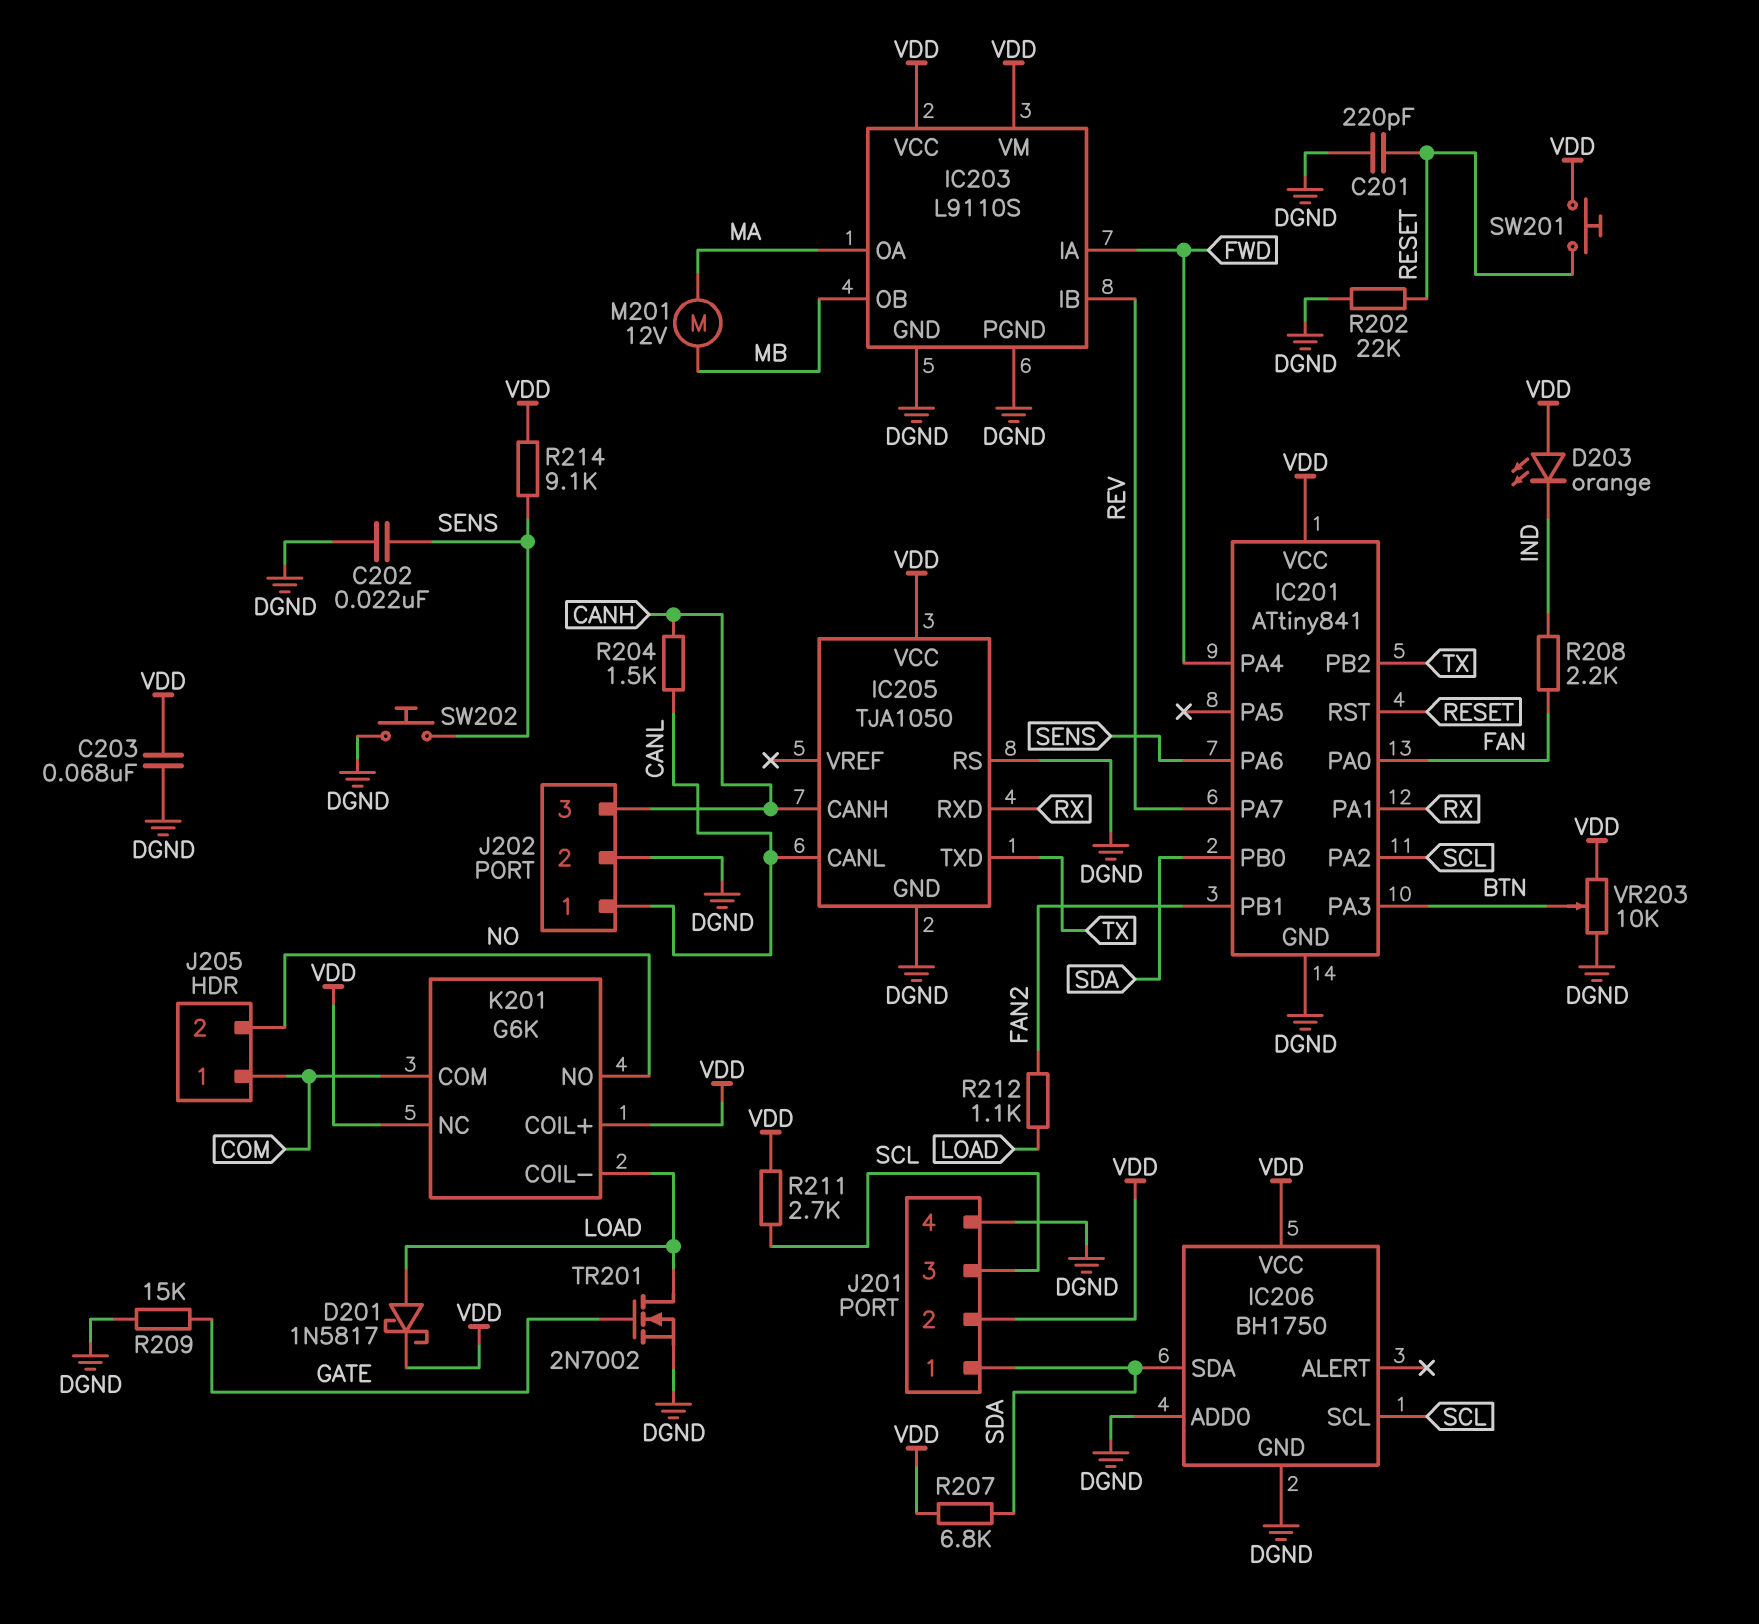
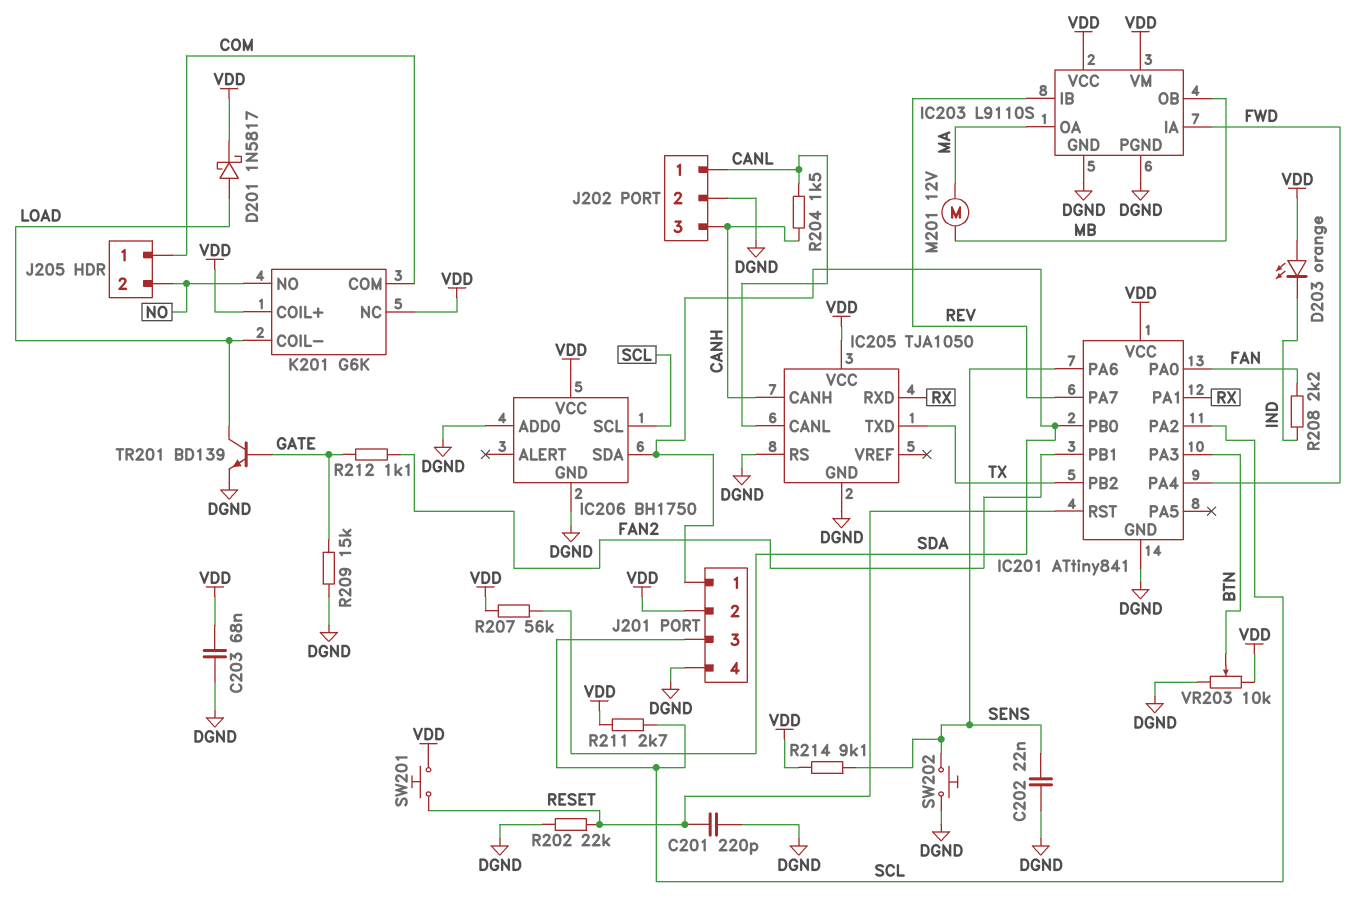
R207: 6.8k (SDA, VDD) -> 56k (SDA, VDD)
R212: 1.1k (FAN2, LOAD) -> 1.1k (FAN2, GATE)
TR201: NMOS 2N7002 (G GATE, D LOAD, S DGND) -> NPN BD139 (B GATE, C LOAD, E DGND)

